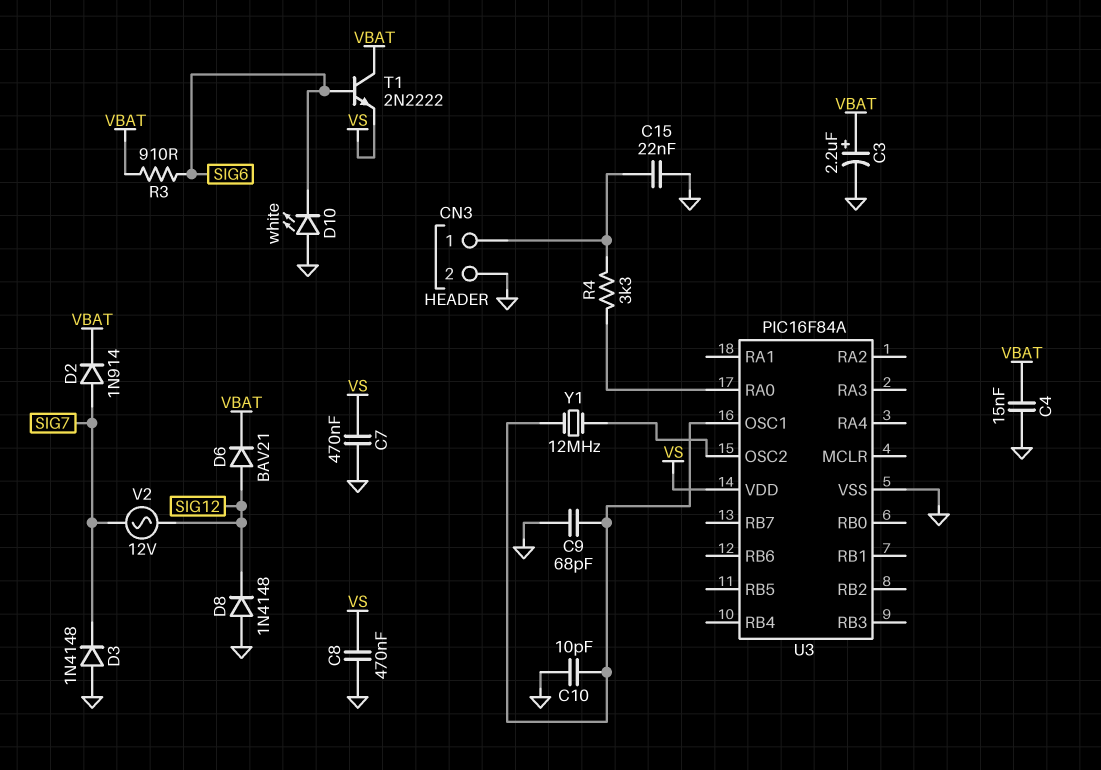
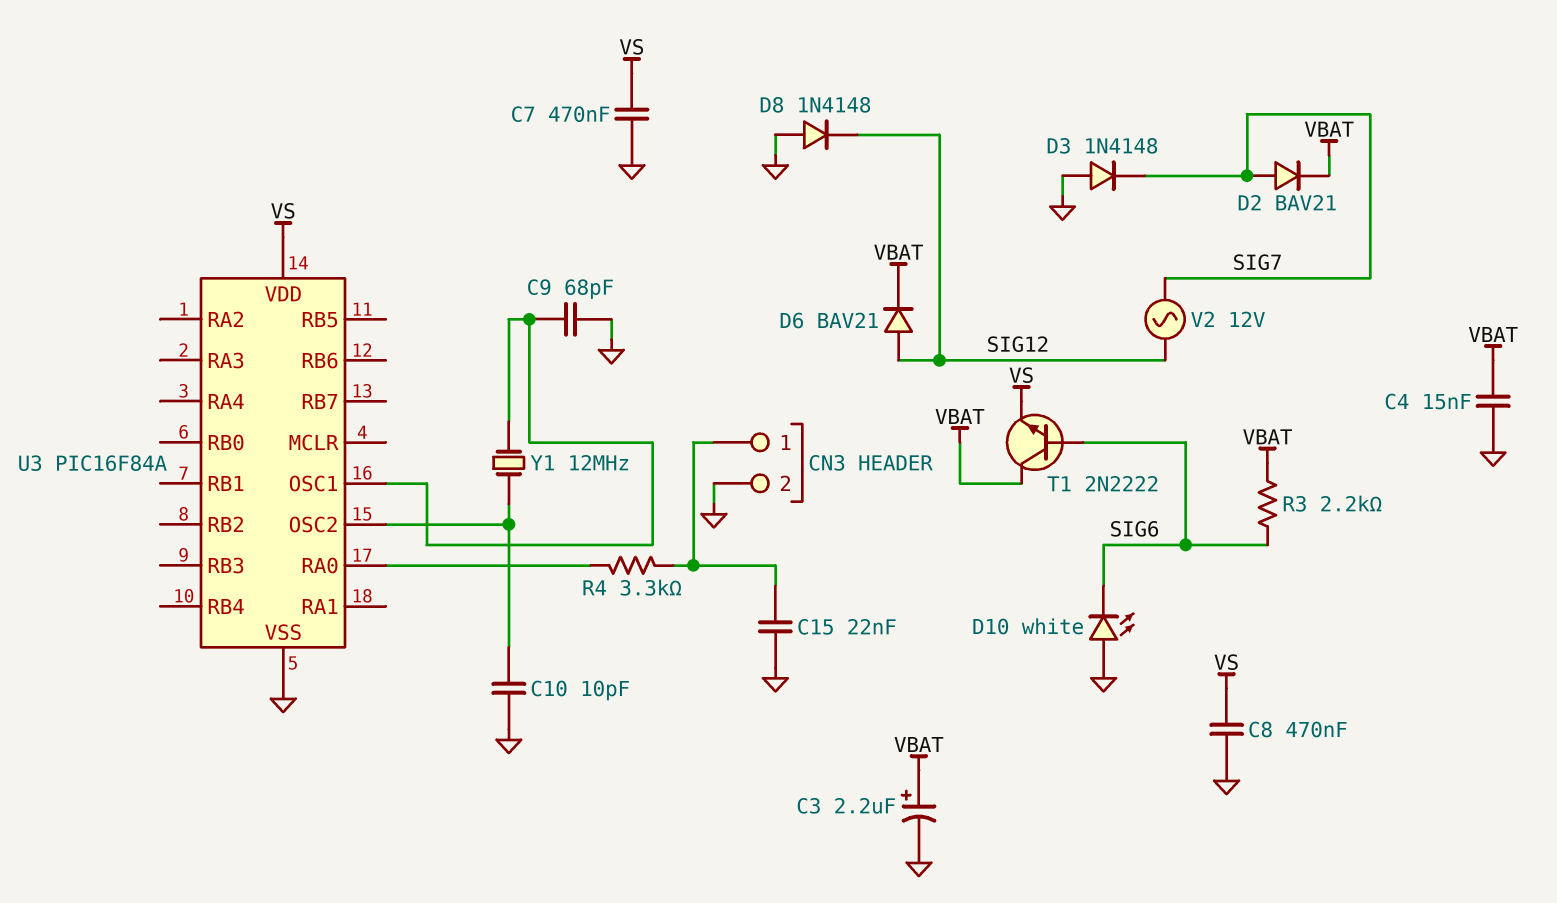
C10: 10pF (GND, U3/OSC1) -> 10pF (GND, U3/OSC2)
D2: diode 1N914 (A SIG7, K VBAT) -> diode BAV21 (A SIG7, K VBAT)
R3: 910 (SIG6, VBAT) -> 2.2k (SIG6, VBAT)

